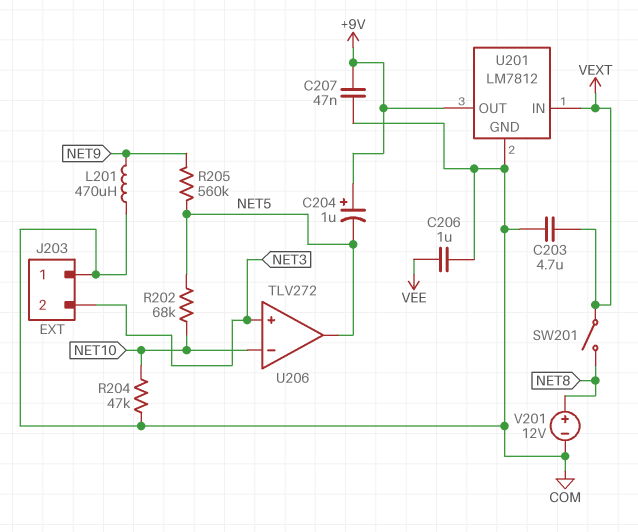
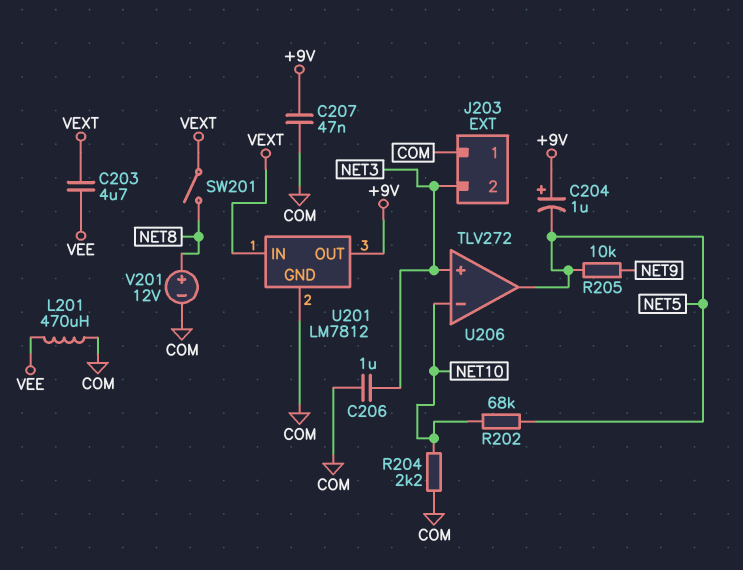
C203: 4.7uF (COM, VEXT) -> 4.7uF (VEE, VEXT)
C206: 1uF (COM, VEE) -> 1uF (COM, NET3)
L201: 470uH (COM, NET9) -> 470uH (COM, VEE)
R204: 47k (COM, NET10) -> 2.2k (COM, NET10)
R205: 560k (NET5, NET9) -> 10k (NET5, NET9)

